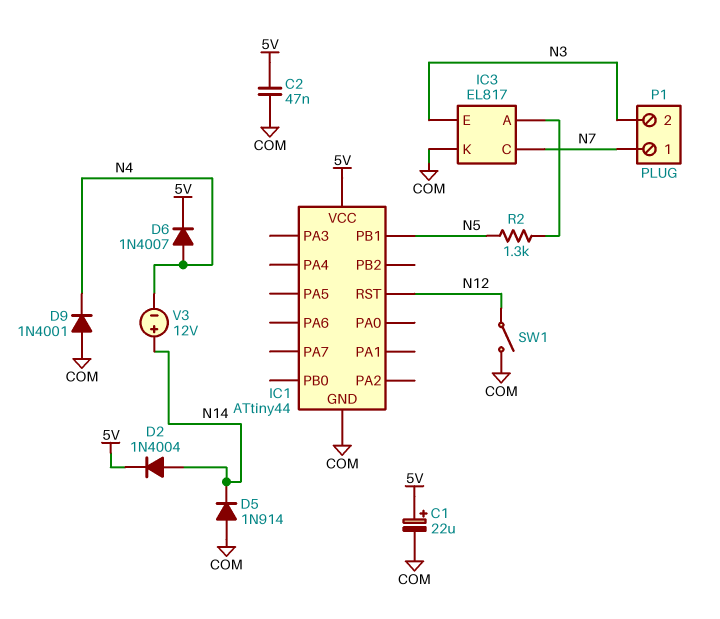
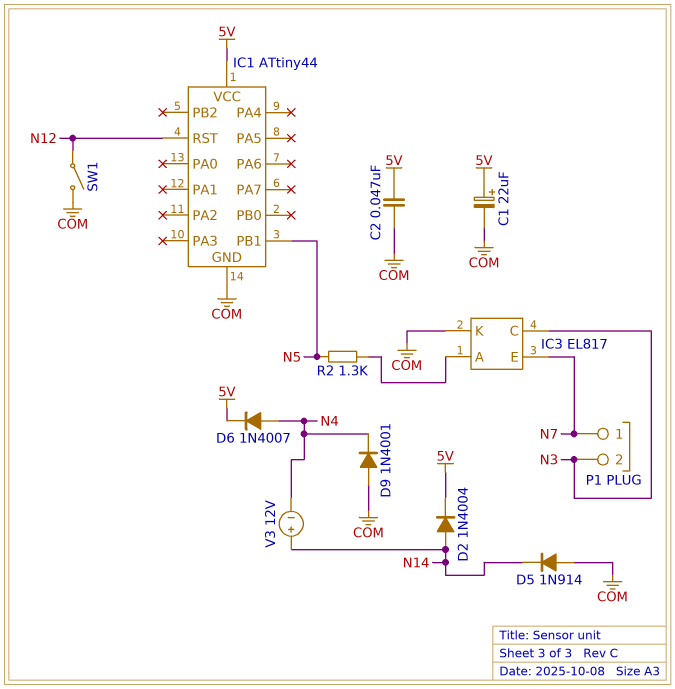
IC3 pin C: N7 -> N3
IC3 pin E: N3 -> N7

